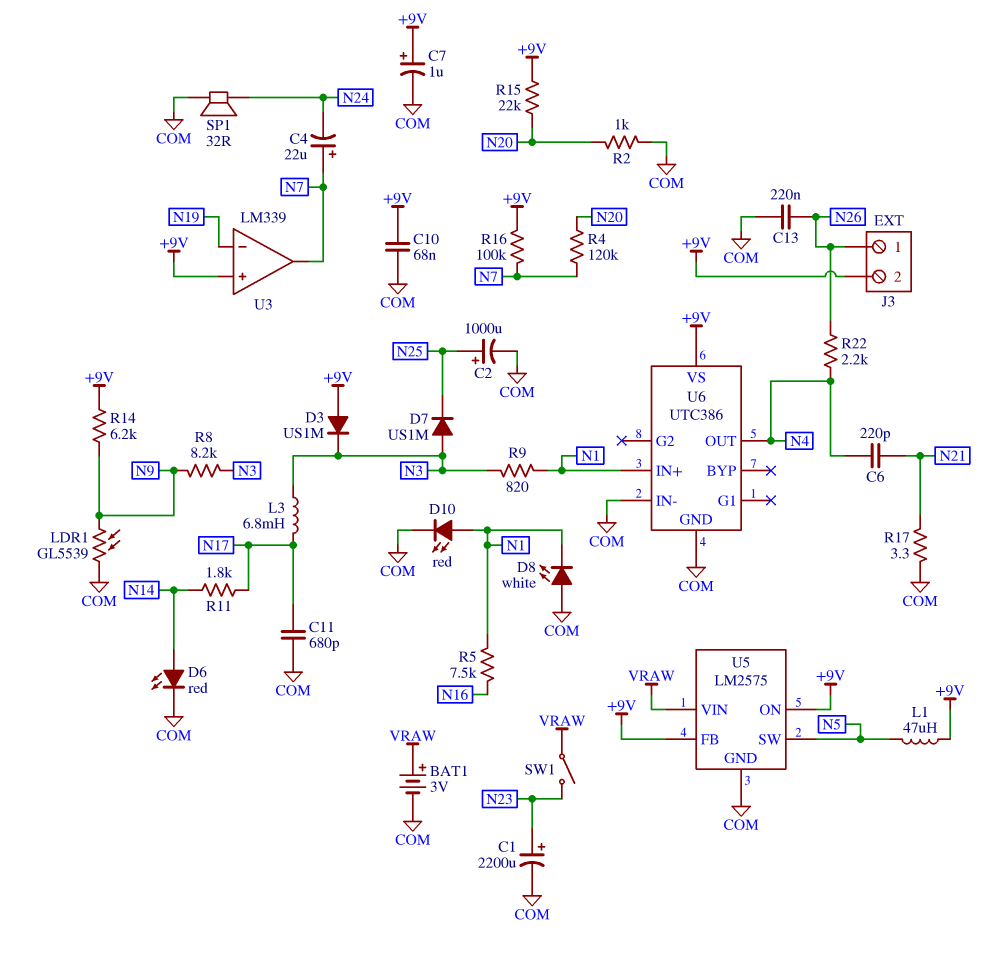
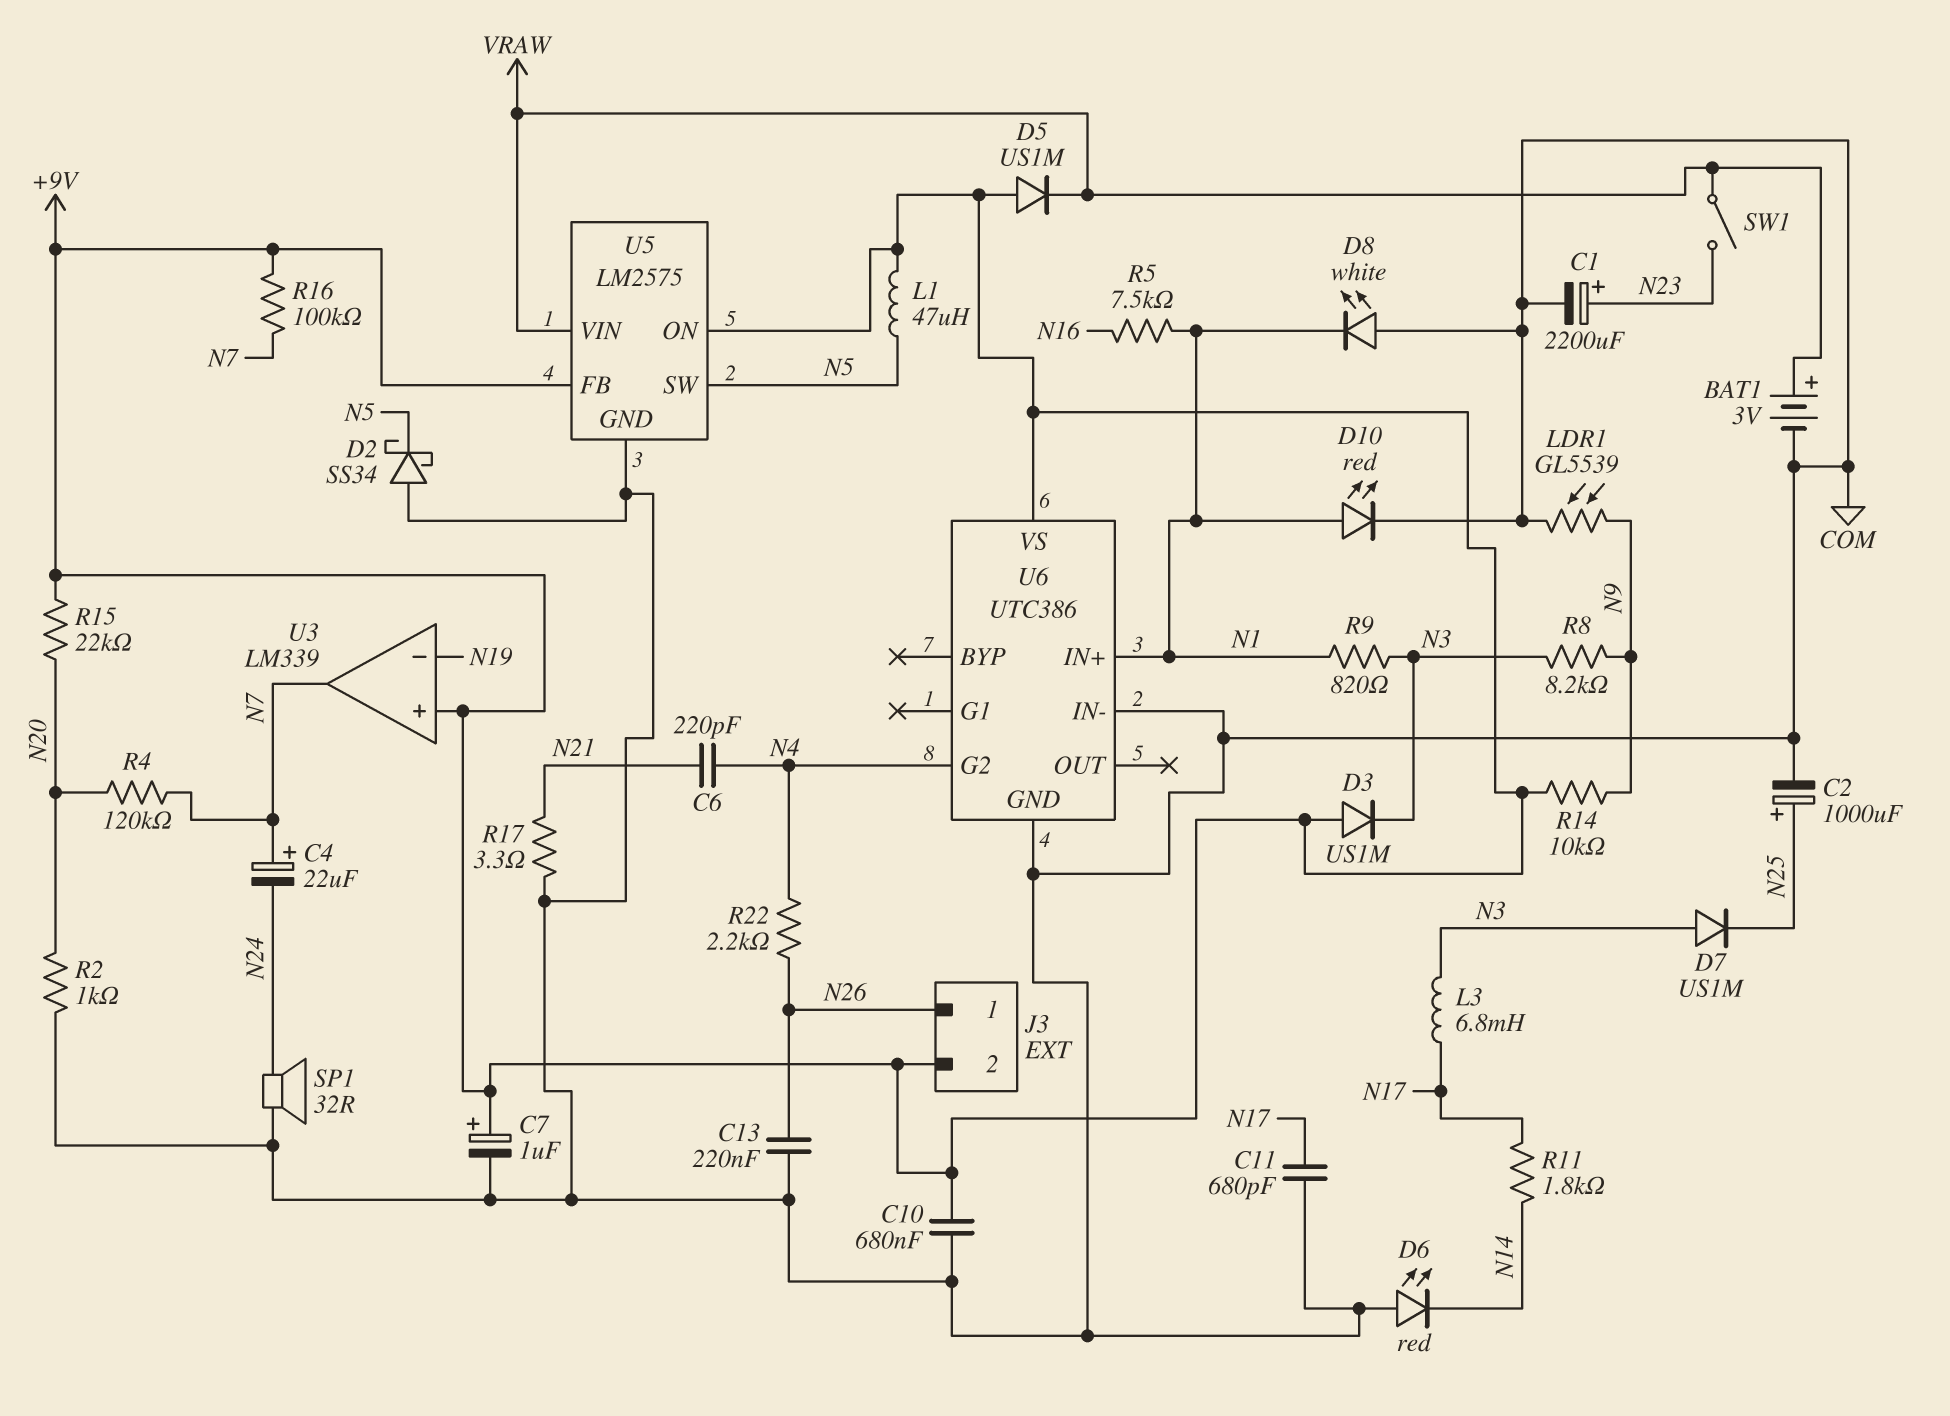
C10: 68nF (+9V, COM) -> 680nF (+9V, COM)
D2: none -> schottky SS34 (A COM, K N5)
D5: none -> diode US1M (A +9V, K VRAW)
D6: LED red (A N14, K COM) -> LED red (A COM, K N14)
R14: 6.2k (+9V, N9) -> 10k (+9V, N9)
U6 pin G2: none -> N4
U6 pin OUT: N4 -> none

